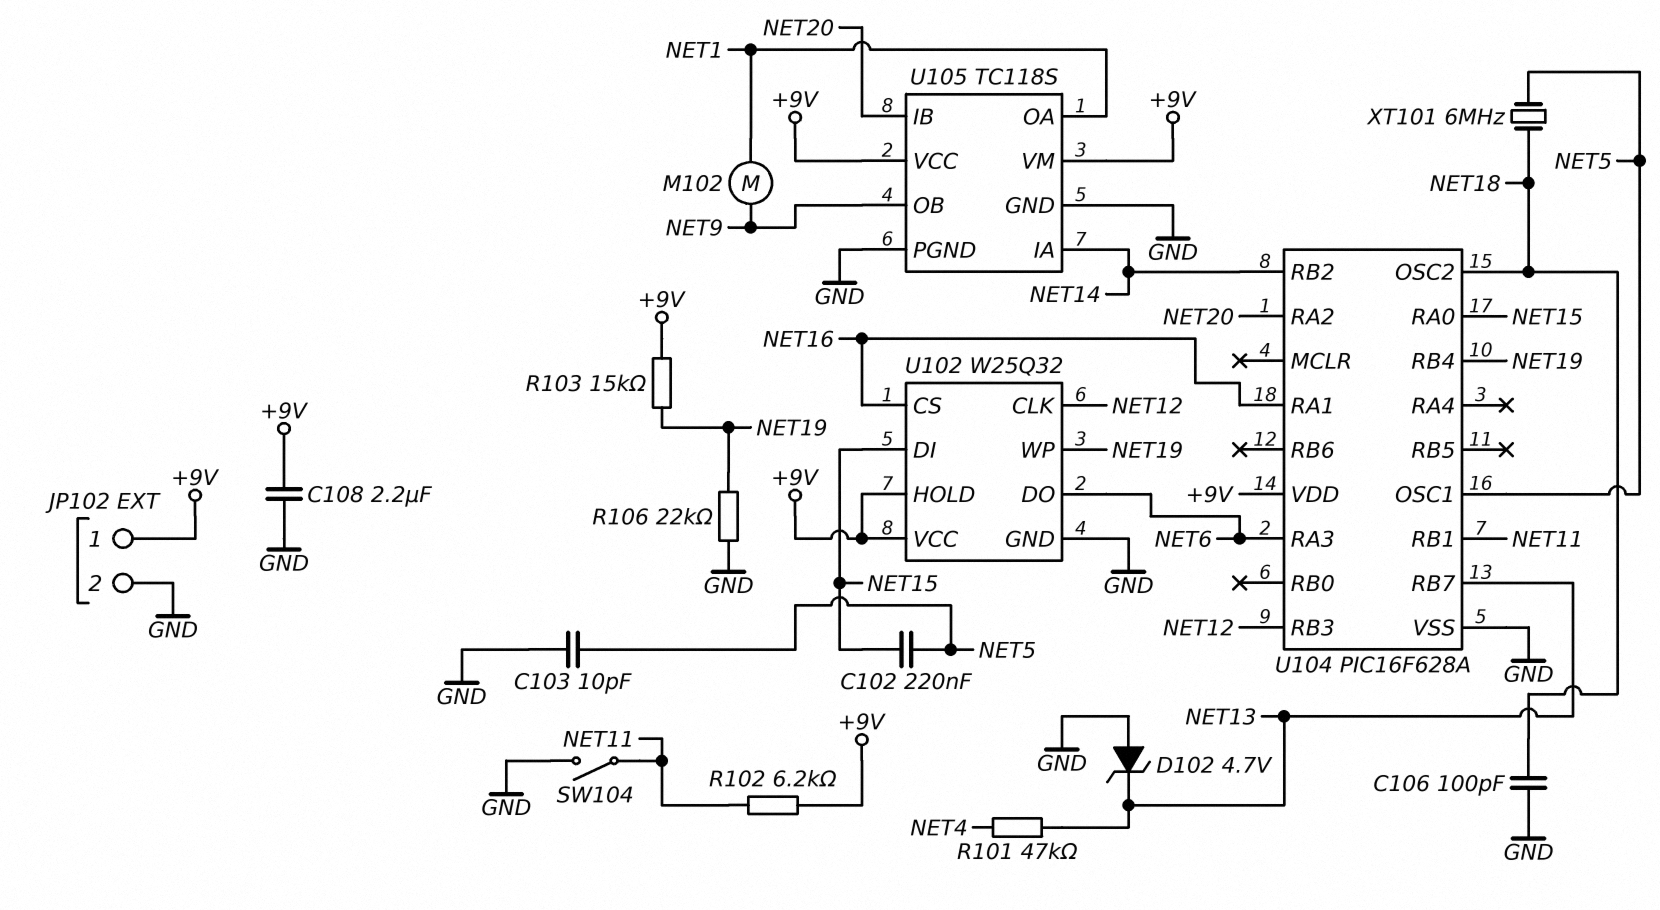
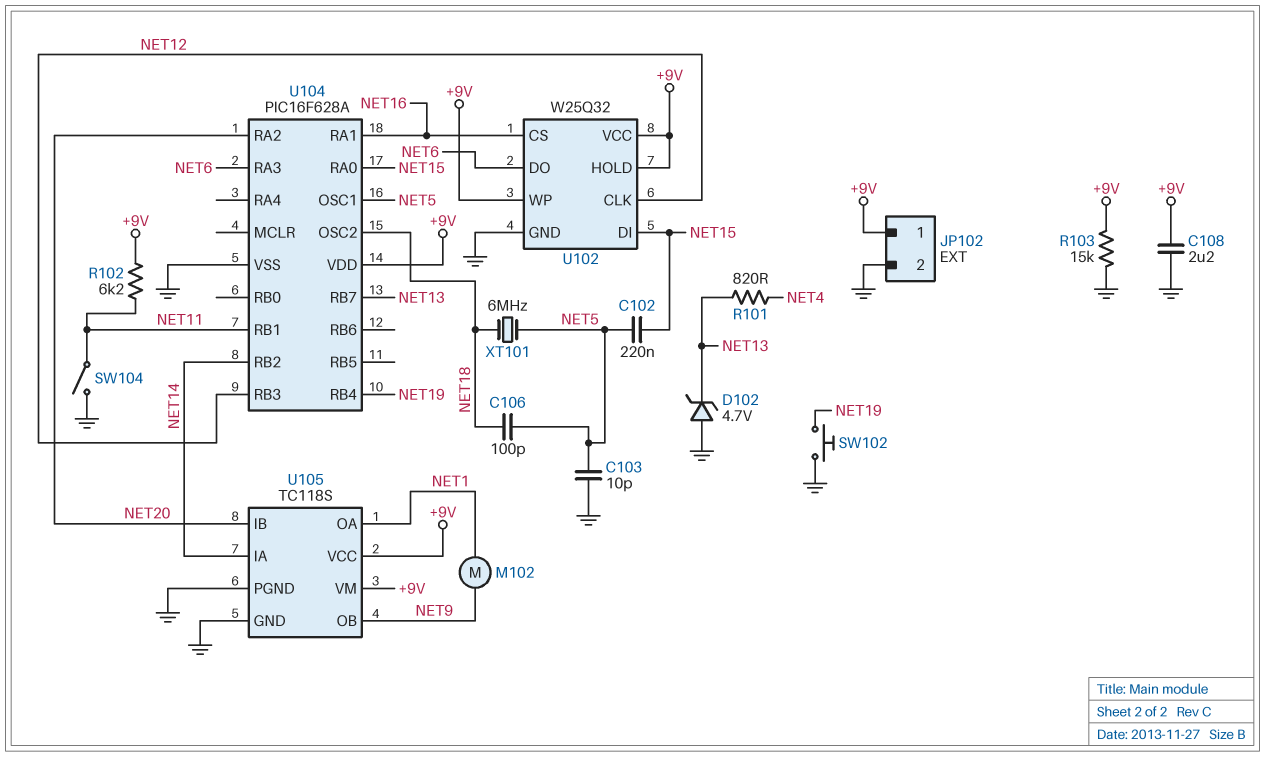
C106: 100pF (GND, NET18) -> 100pF (NET5, NET18)
R101: 47k (NET4, NET13) -> 820 (NET4, NET13)
R103: 15k (+9V, NET19) -> 15k (+9V, GND)
R106: 22k (GND, NET19) -> none
SW102: none -> button (GND, NET19)
U102 pin WP: NET19 -> +9V

